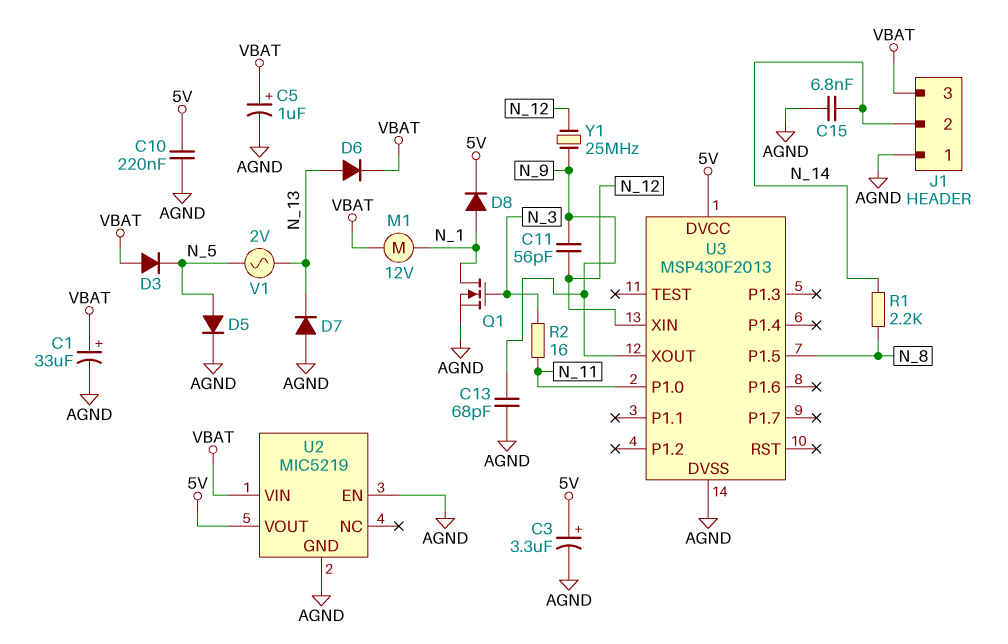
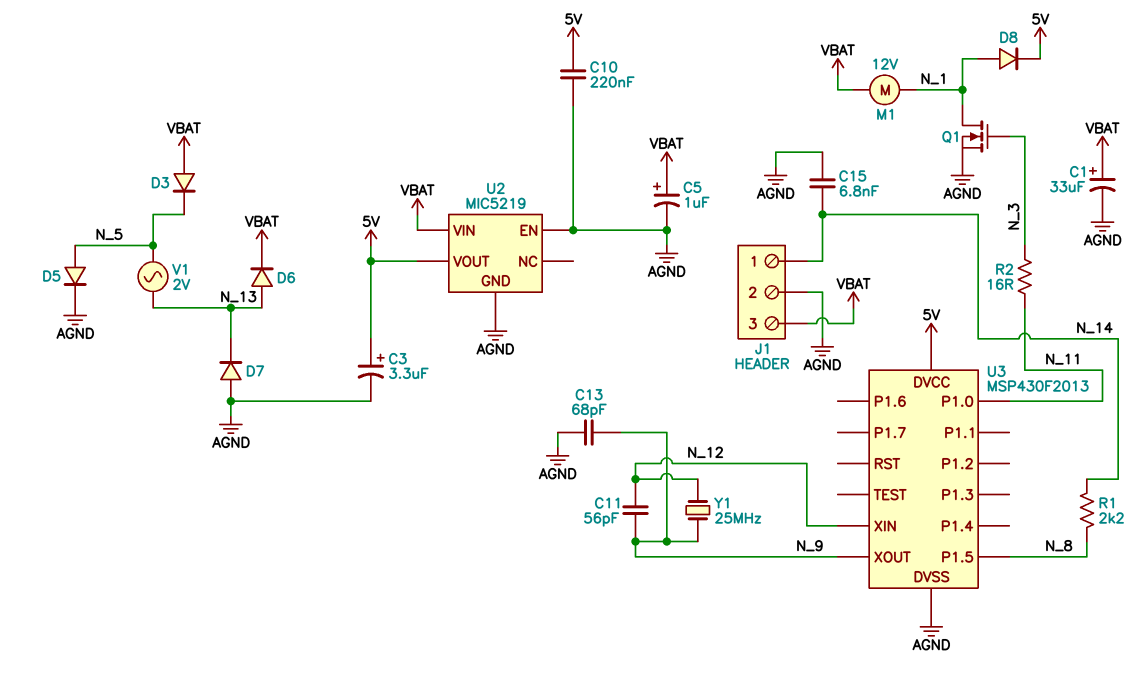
J1 pin 1: AGND -> N_14
J1 pin 2: N_14 -> AGND

